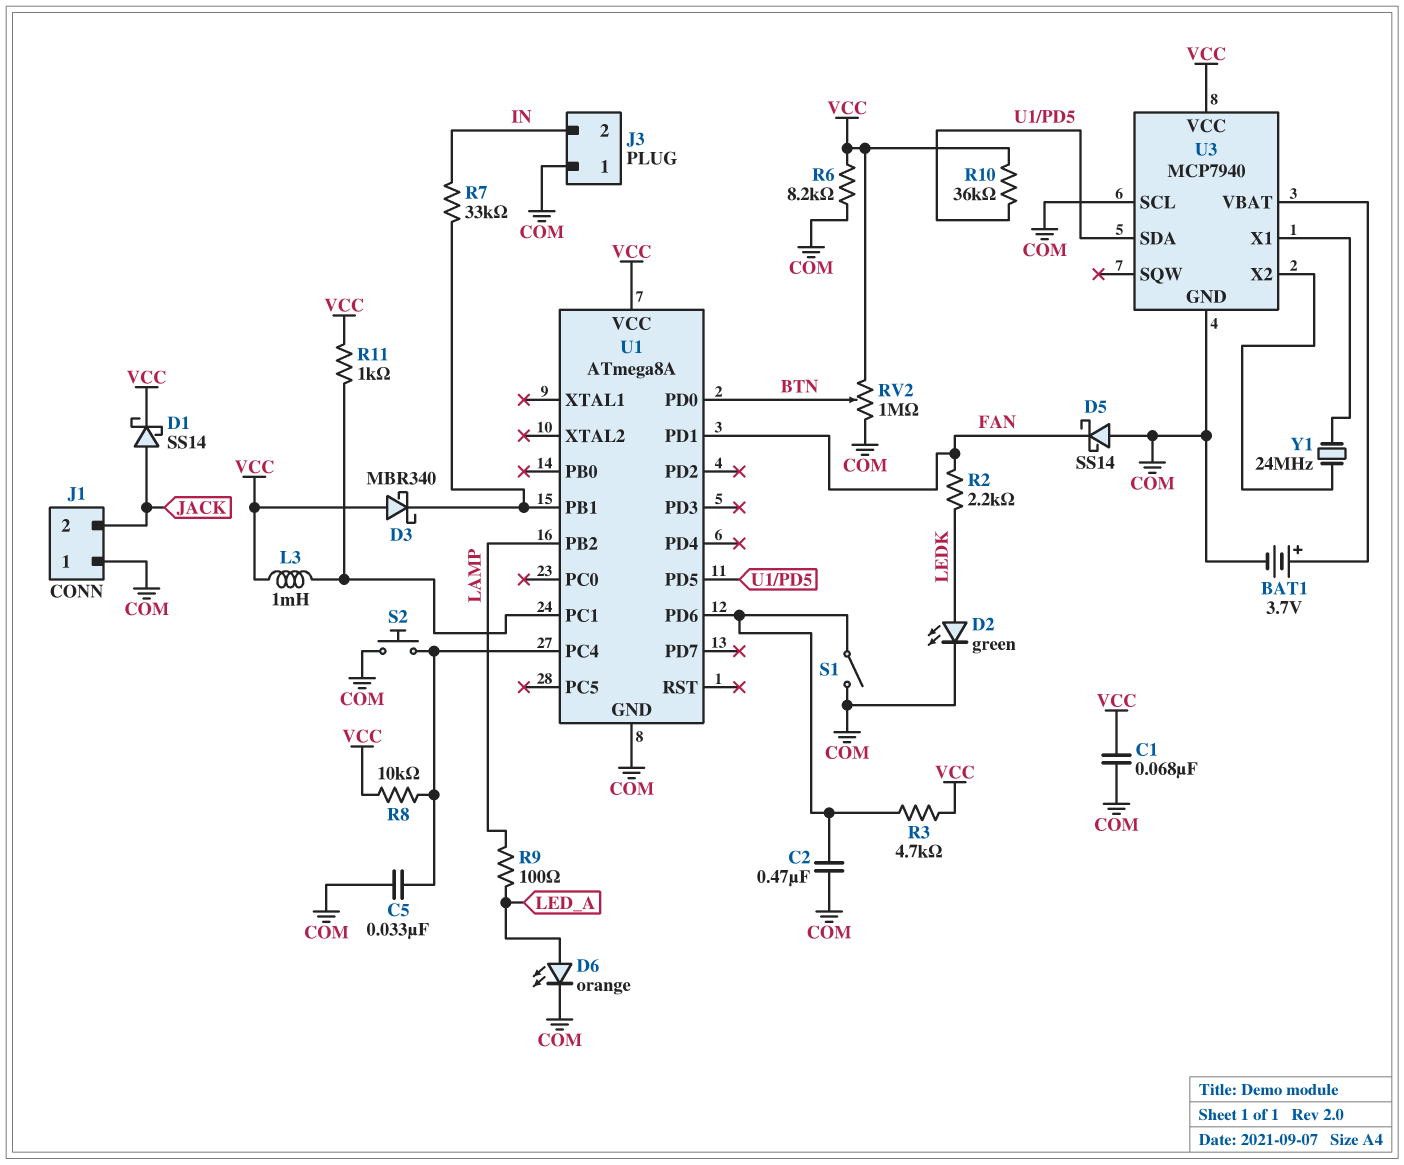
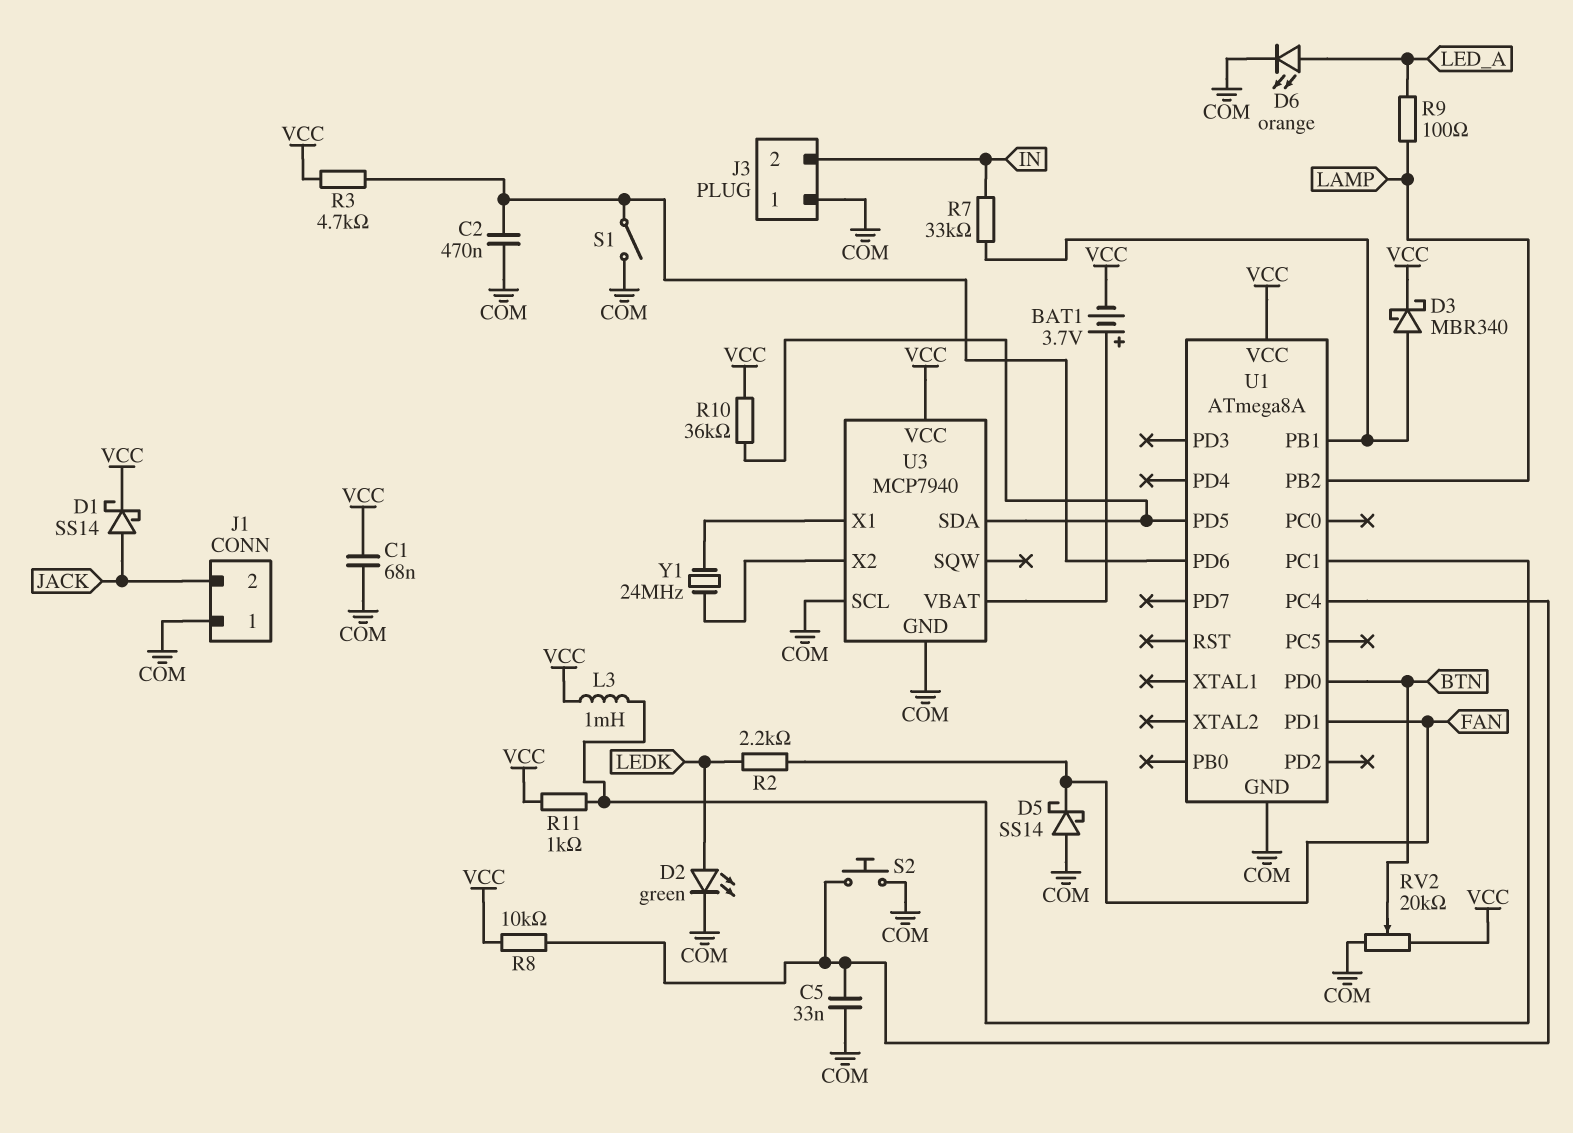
BAT1: 3.7V (plus U3/VBAT, minus COM) -> 3.7V (plus U3/VBAT, minus VCC)
D3: schottky MBR340 (A VCC, K U1/PB1) -> schottky MBR340 (A U1/PB1, K VCC)
R6: 8.2k (COM, VCC) -> none
RV2: 1M (COM, VCC, wiper BTN) -> 20k (COM, VCC, wiper BTN)

